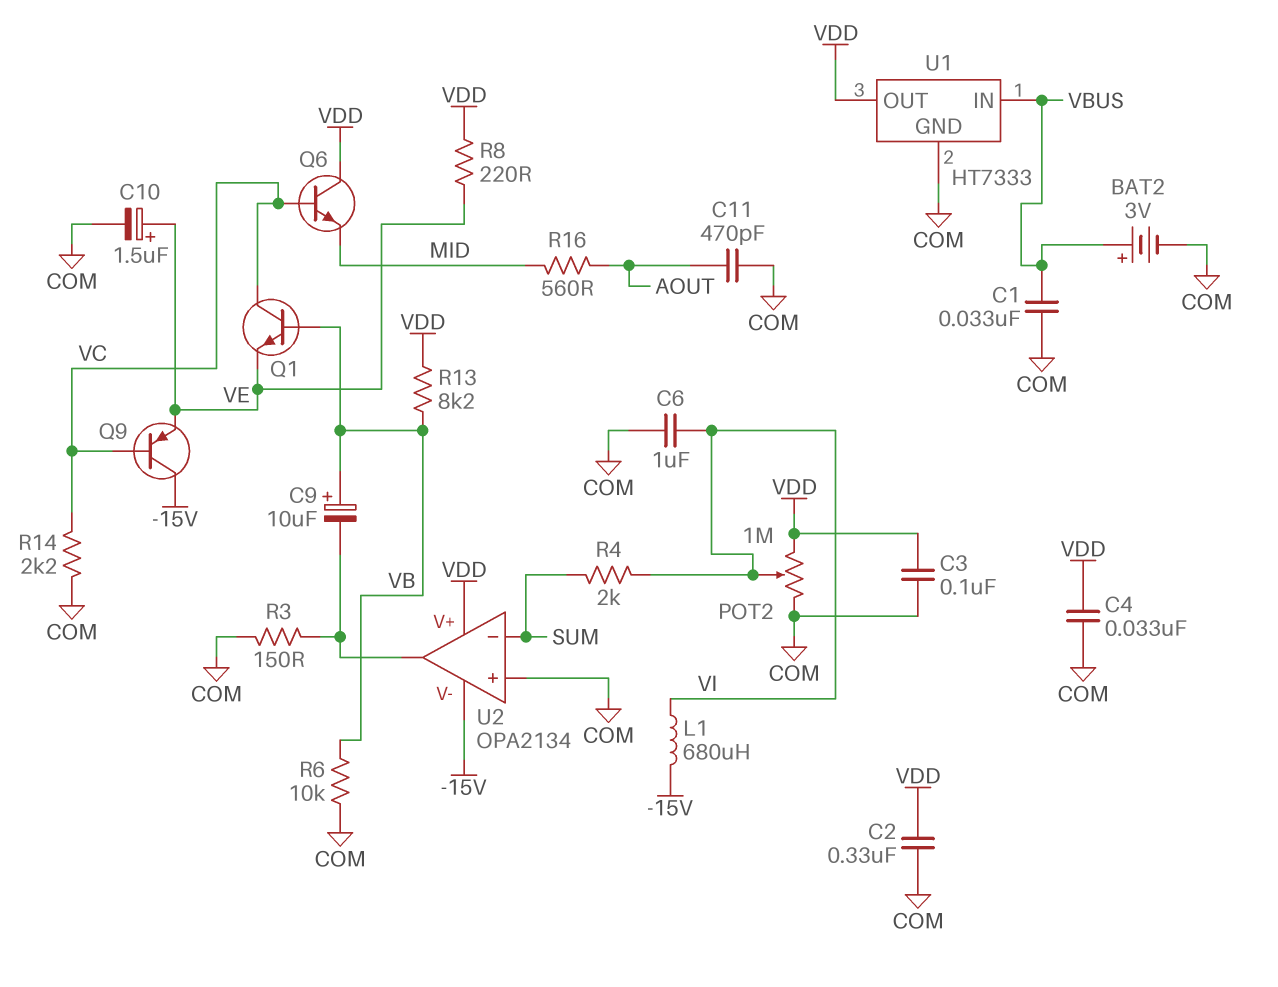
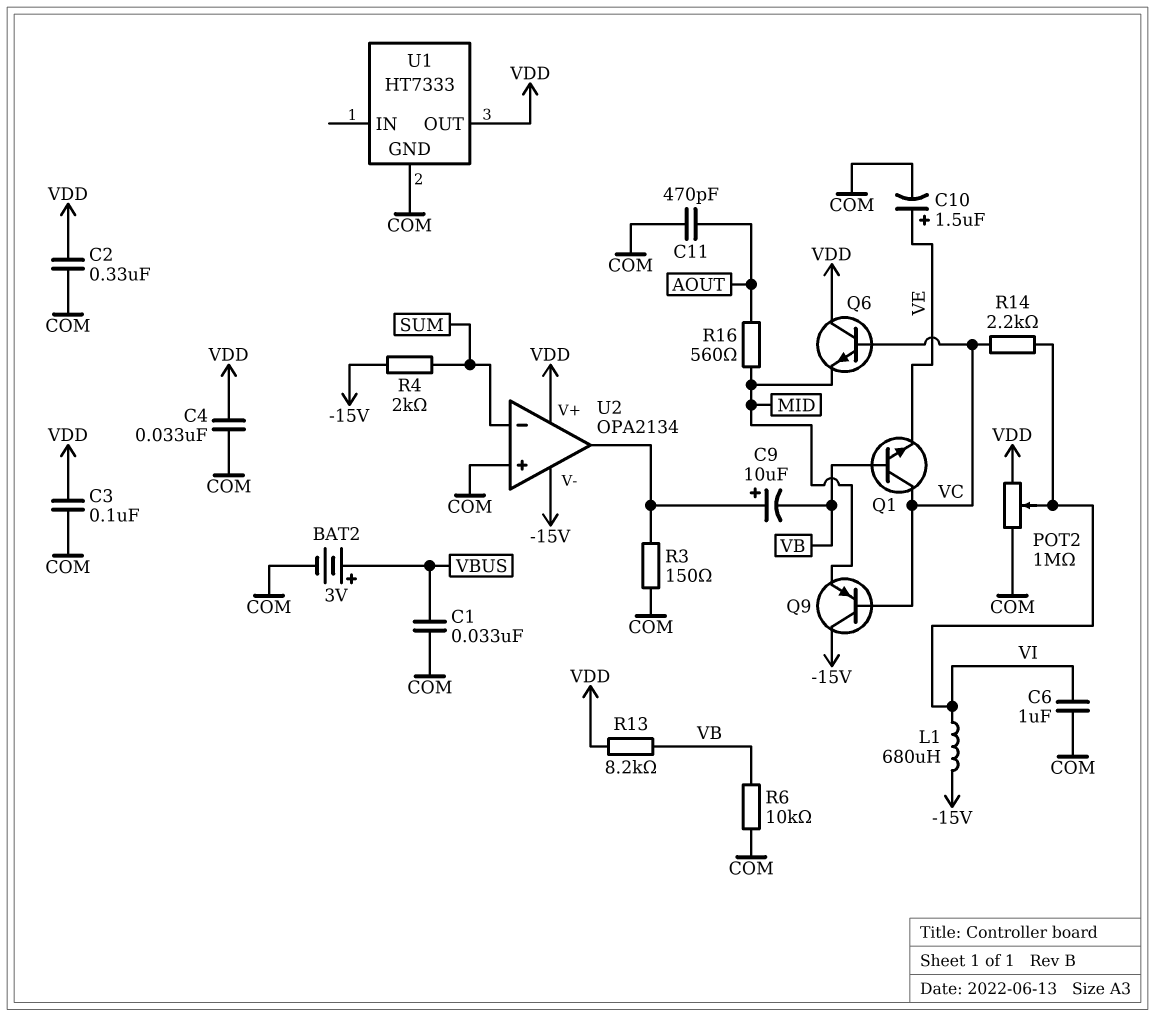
C9: 10uF (plus VB, minus U2/out) -> 10uF (plus U2/out, minus VB)
Q9: PNP (B VC, C -15V, E VE) -> PNP (B VC, C -15V, E MID)
R4: 2k (SUM, VI) -> 2k (-15V, SUM)
R8: 220 (VDD, VE) -> none
R14: 2.2k (COM, VC) -> 2.2k (VC, VI)
U1 pin IN: VBUS -> none

